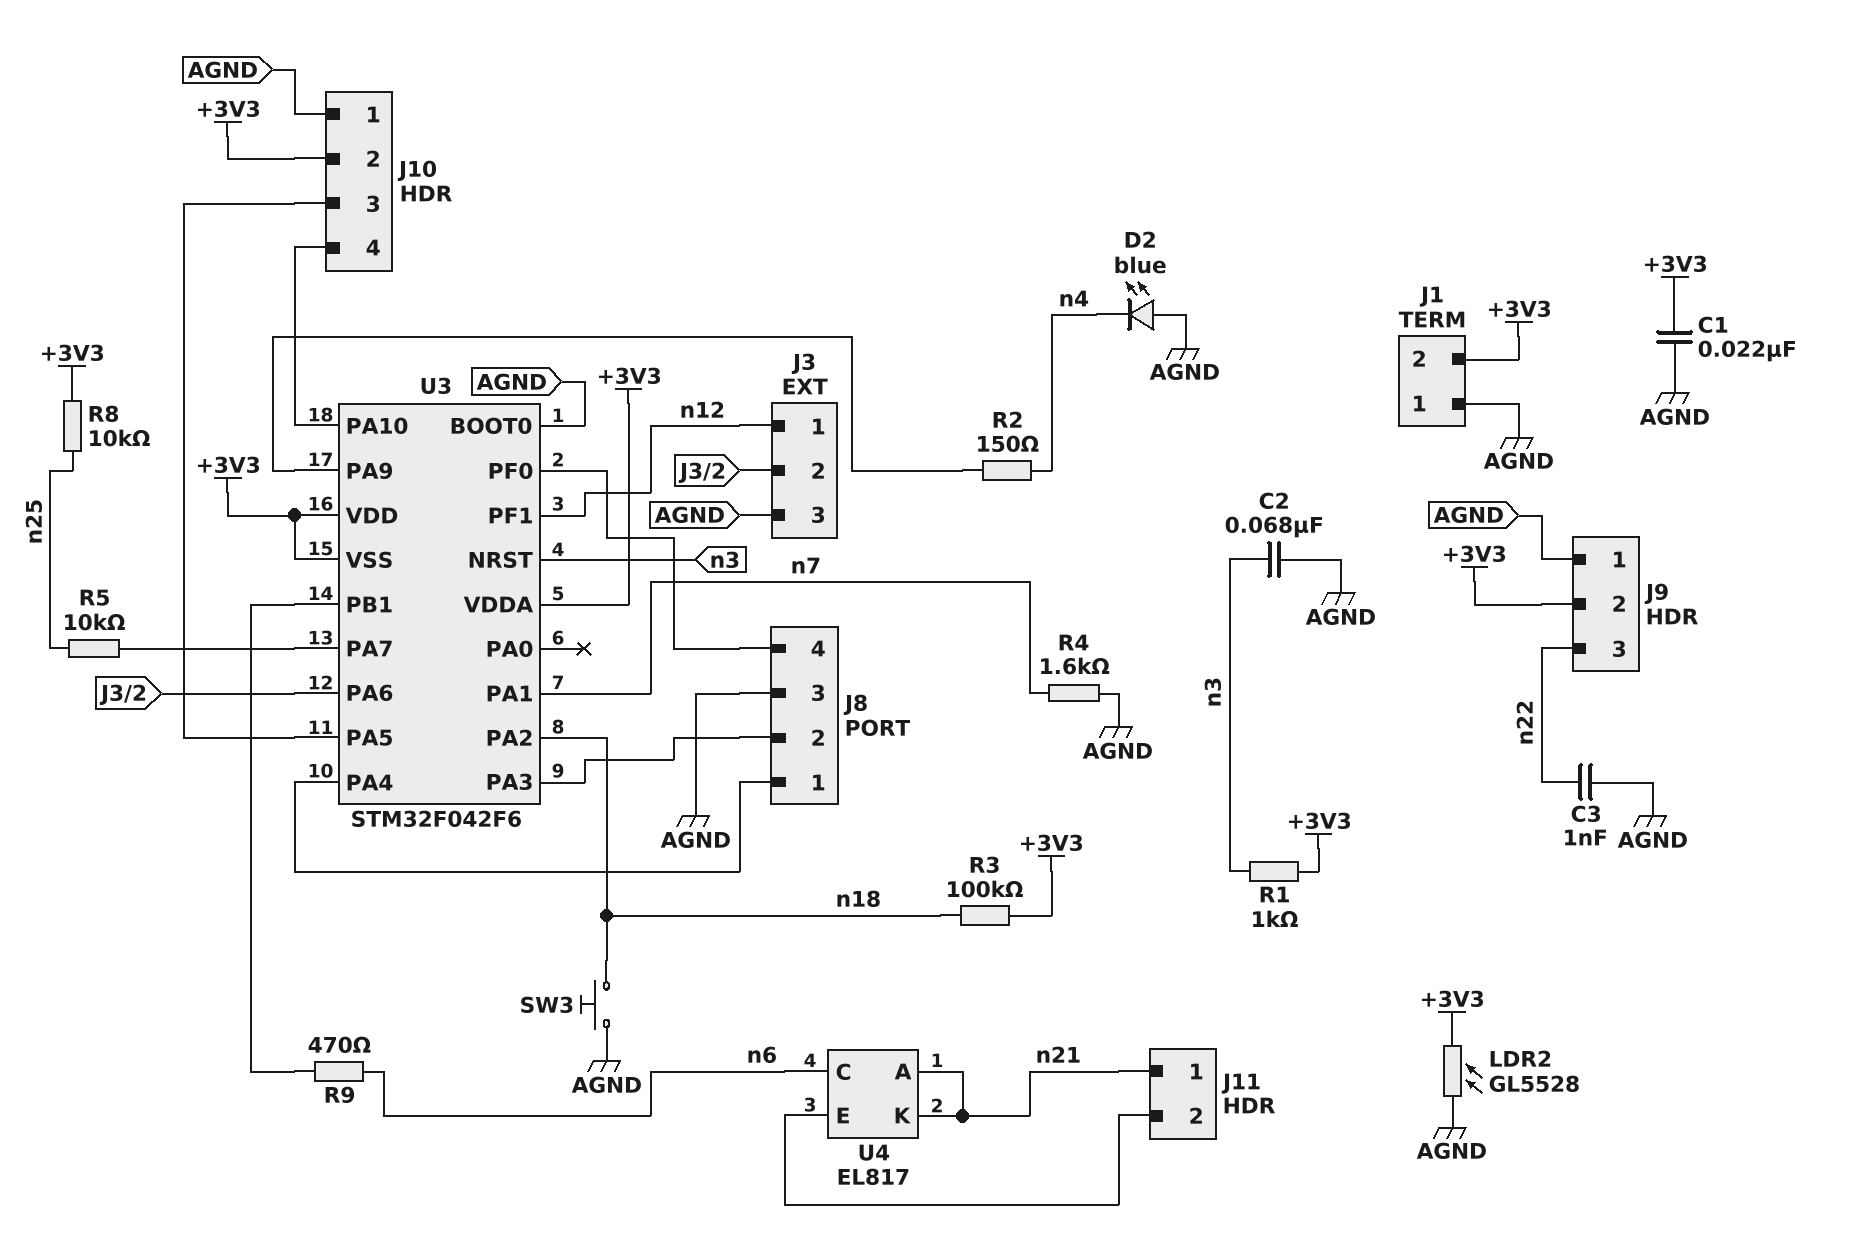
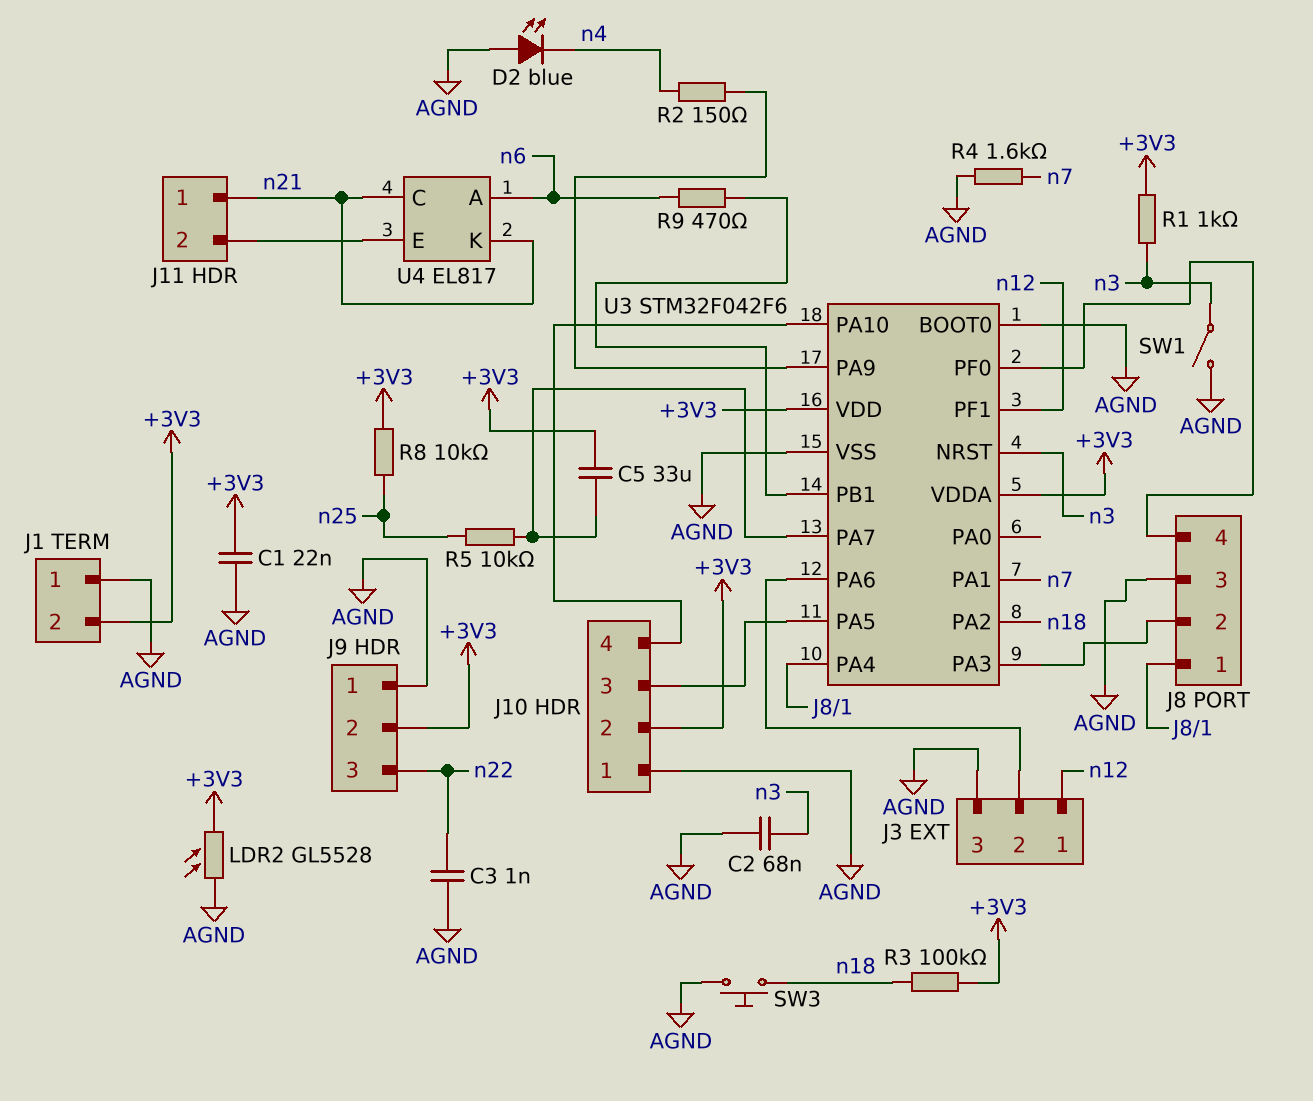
C5: none -> 33uF (+3V3, U3/PA7)
SW1: none -> switch (AGND, n3)
U3 pin VSS: +3V3 -> AGND
U4 pin A: n21 -> n6
U4 pin C: n6 -> n21

